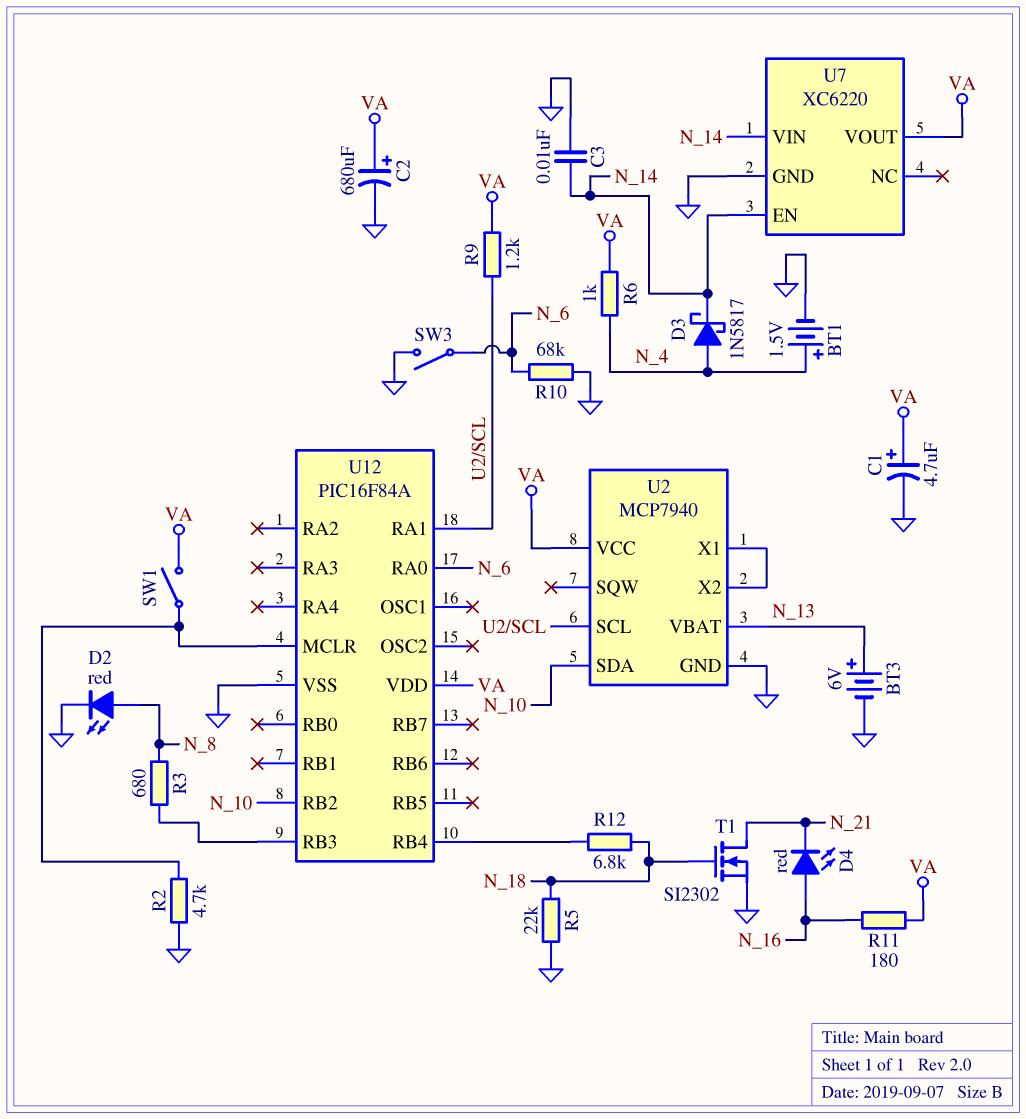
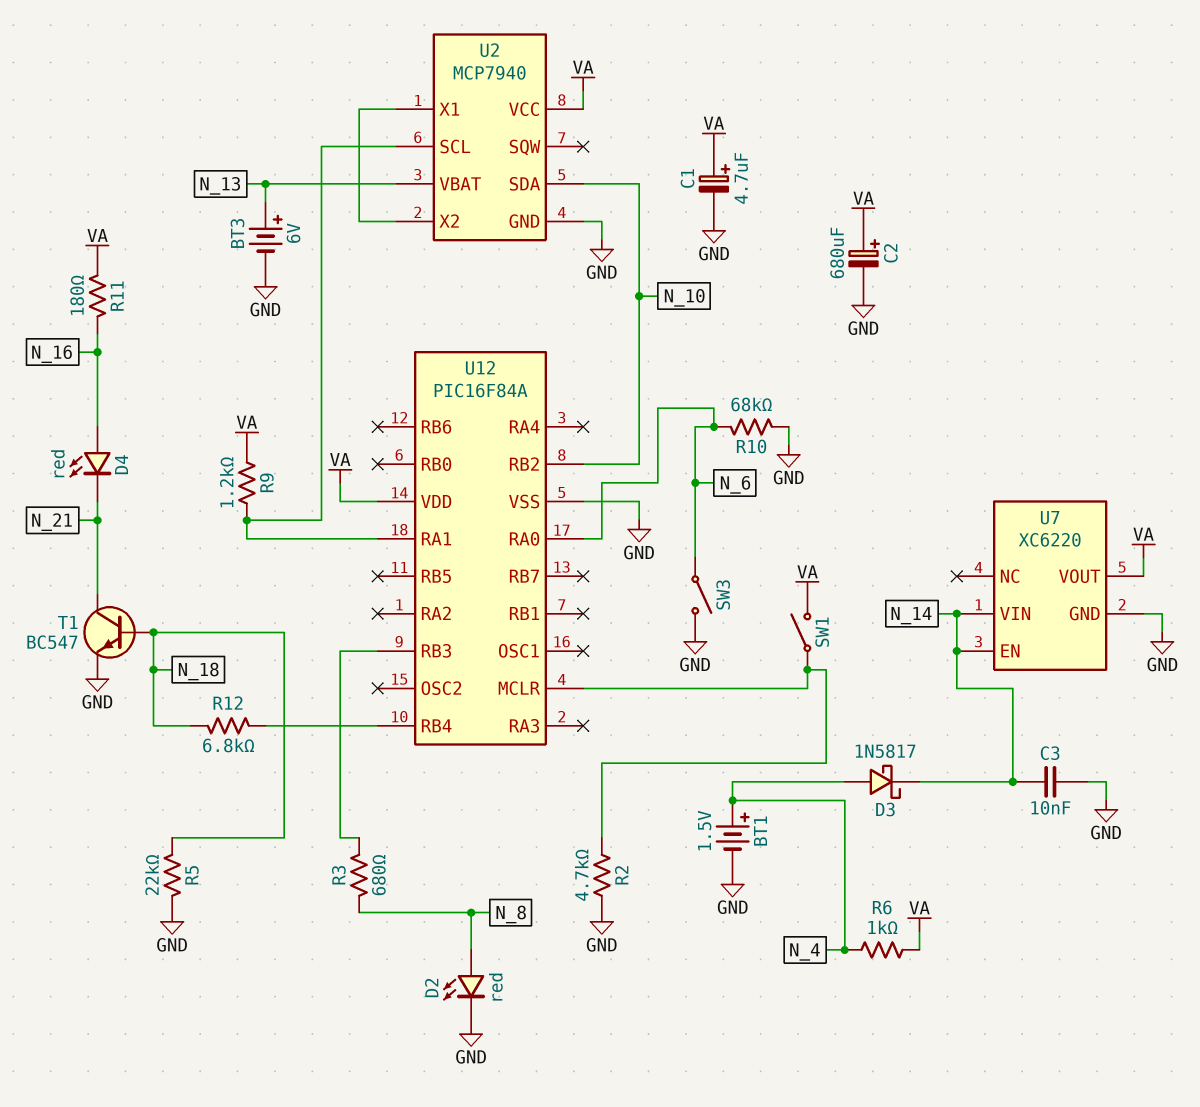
T1: NMOS SI2302 (G N_18, D N_21, S GND) -> NPN BC547 (B N_18, C N_21, E GND)

